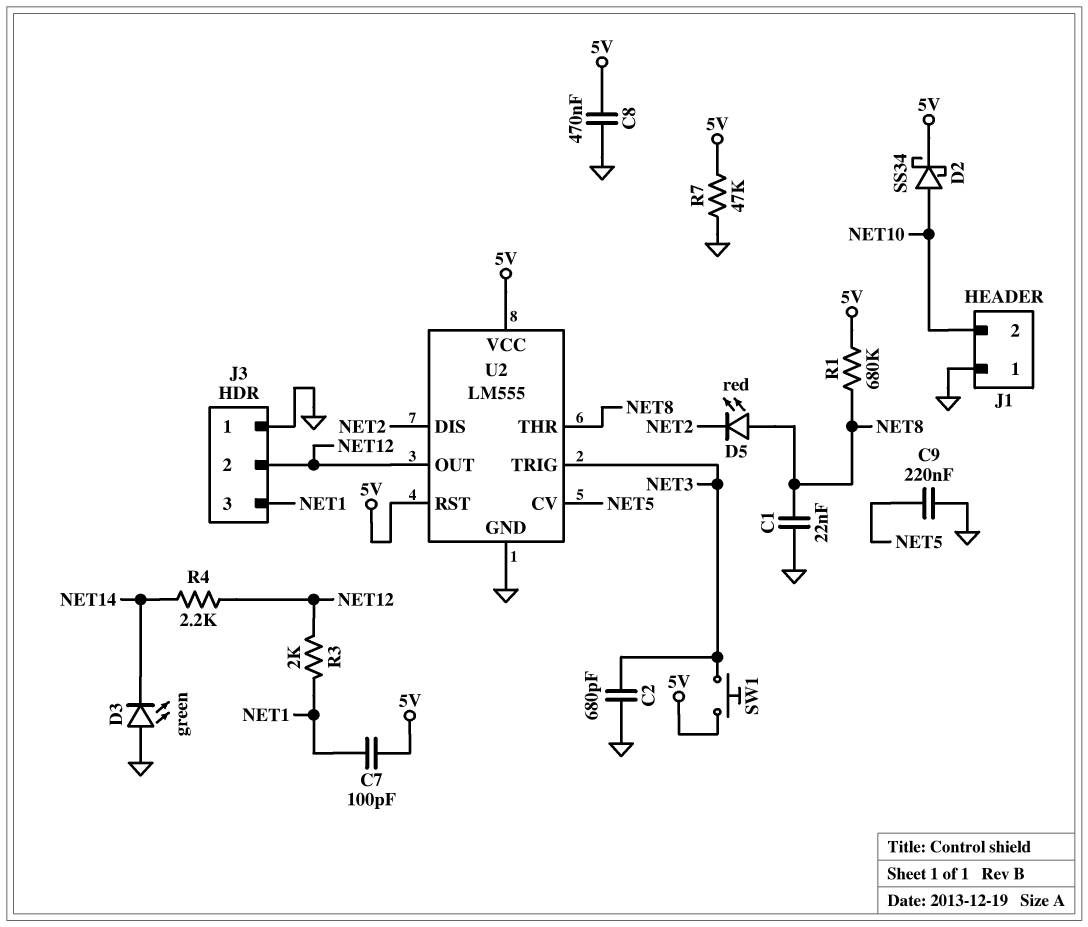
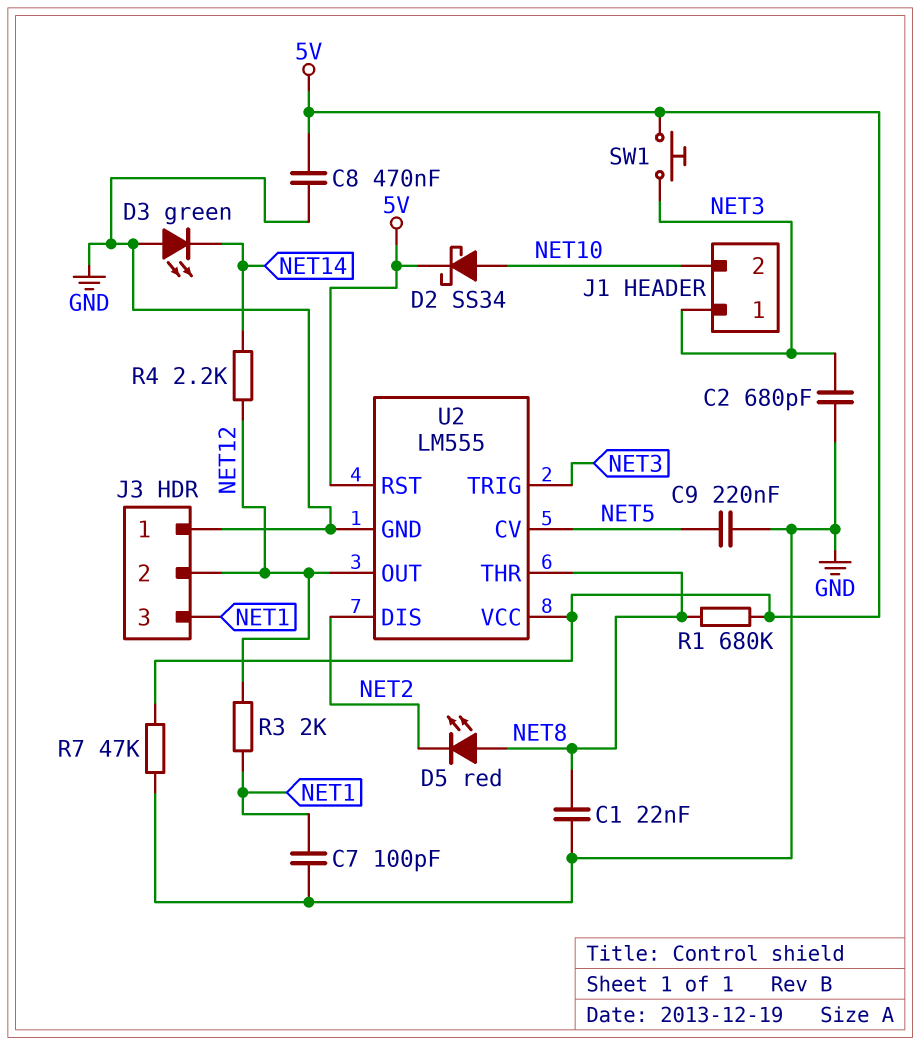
C7: 100pF (5V, NET1) -> 100pF (GND, NET1)
J1 pin 1: GND -> NET3

